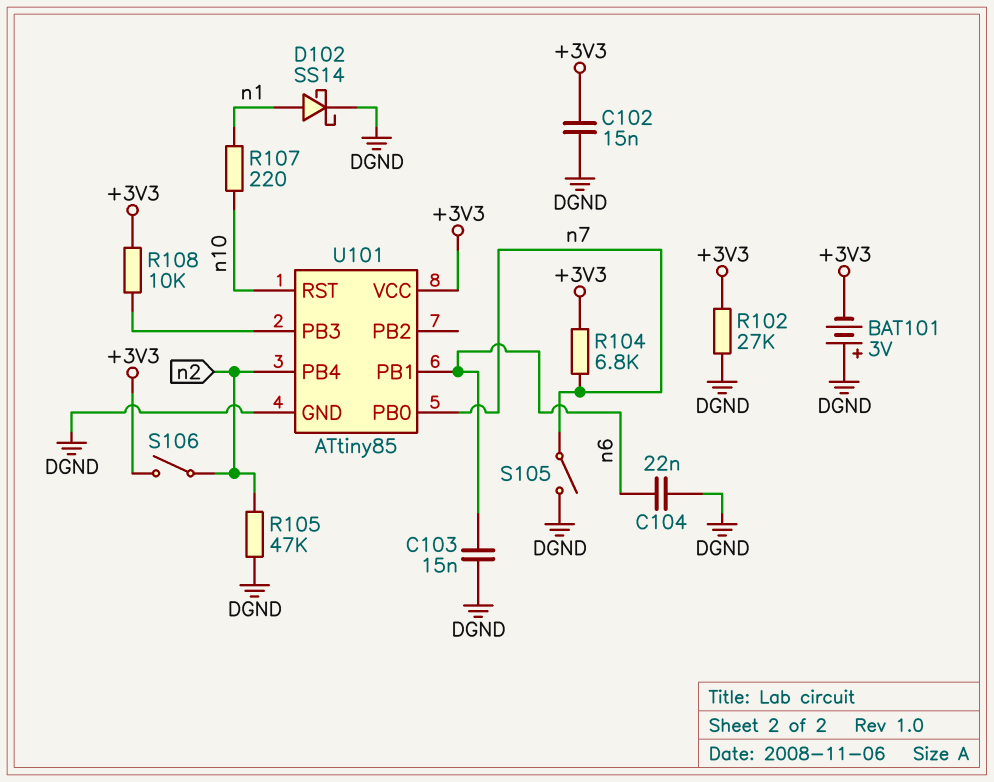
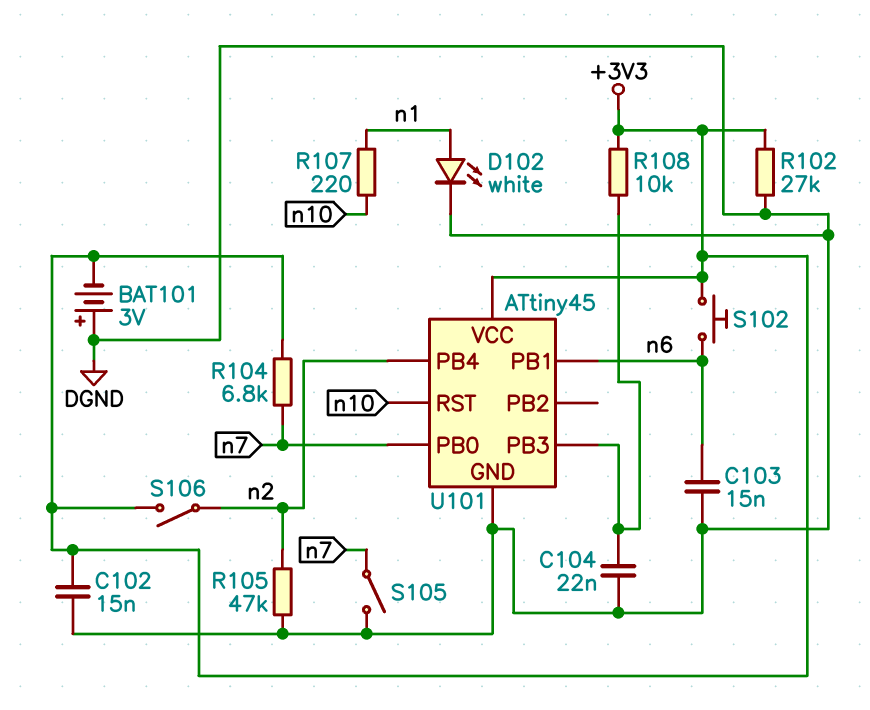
C104: 22nF (DGND, n6) -> 22nF (DGND, U101/PB3)
D102: schottky SS14 (A n1, K DGND) -> LED white (A n1, K DGND)
S102: none -> button (+3V3, n6)
U101: ATtiny85 -> ATtiny45

